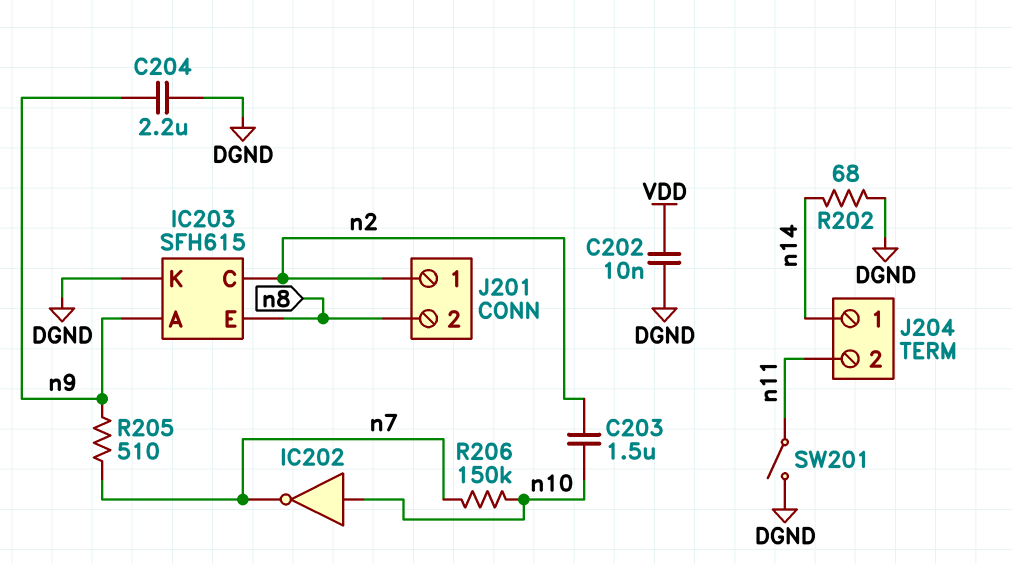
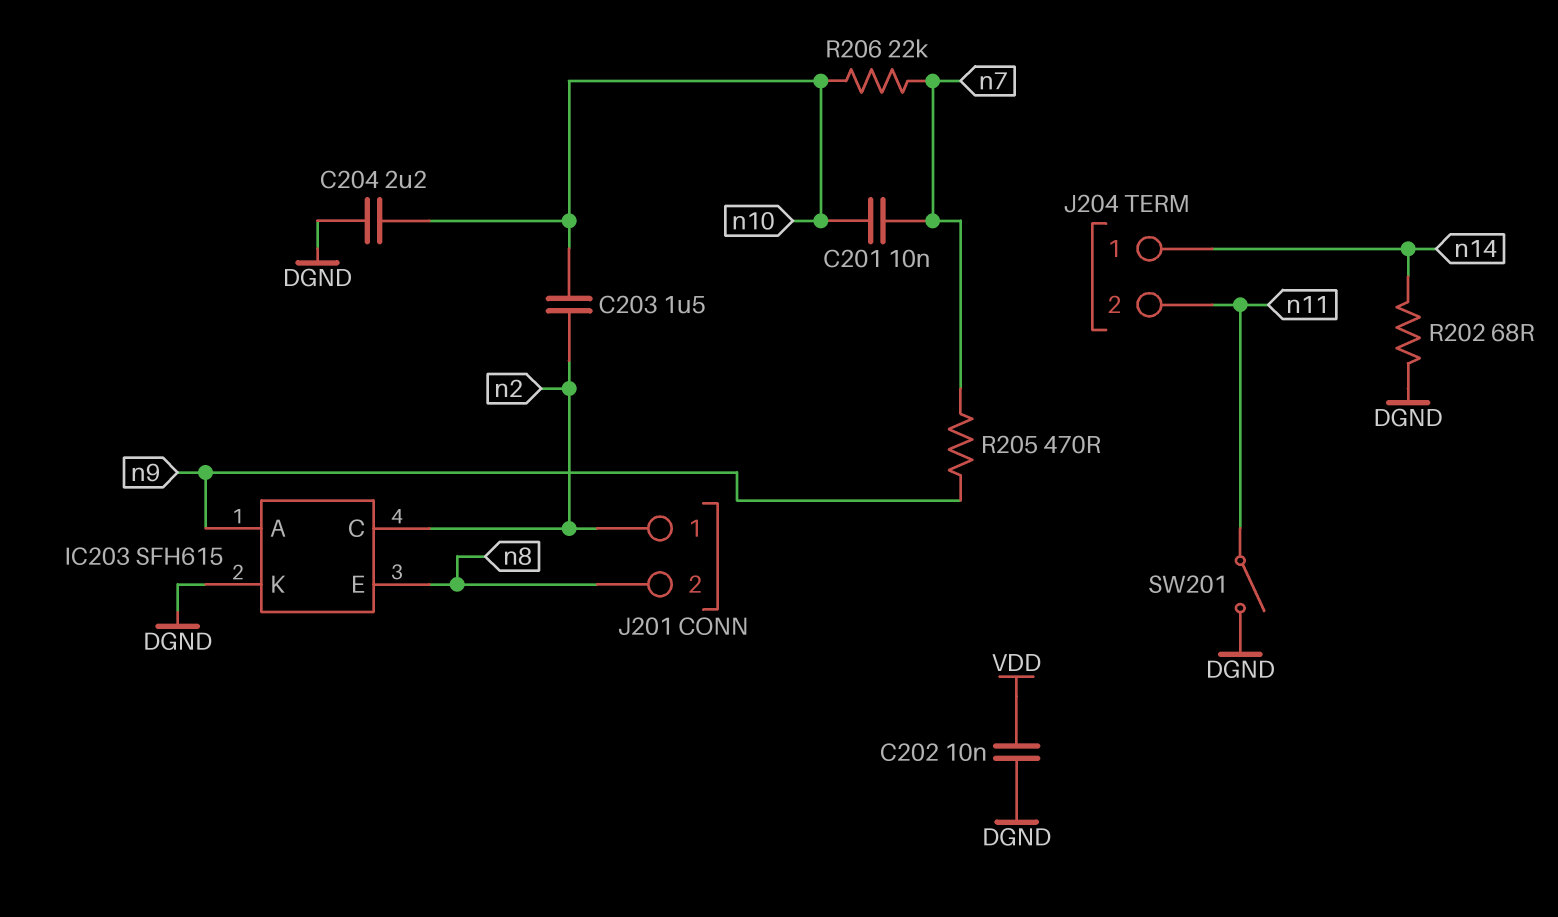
C201: none -> 10nF (n7, n10)
C204: 2.2uF (DGND, n9) -> 2.2uF (DGND, n10)
IC202: NOT (in n10, out n7) -> none
R205: 510 (n7, n9) -> 470 (n7, n9)
R206: 150k (n7, n10) -> 22k (n7, n10)

